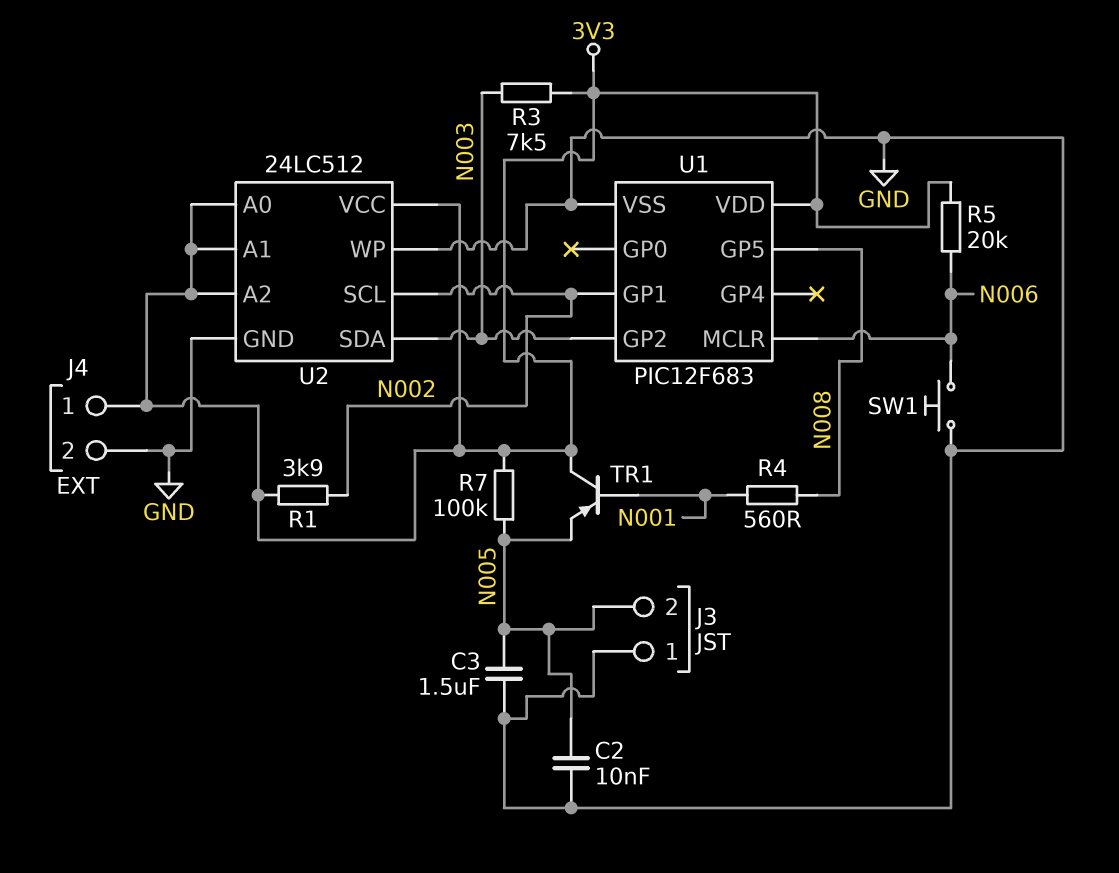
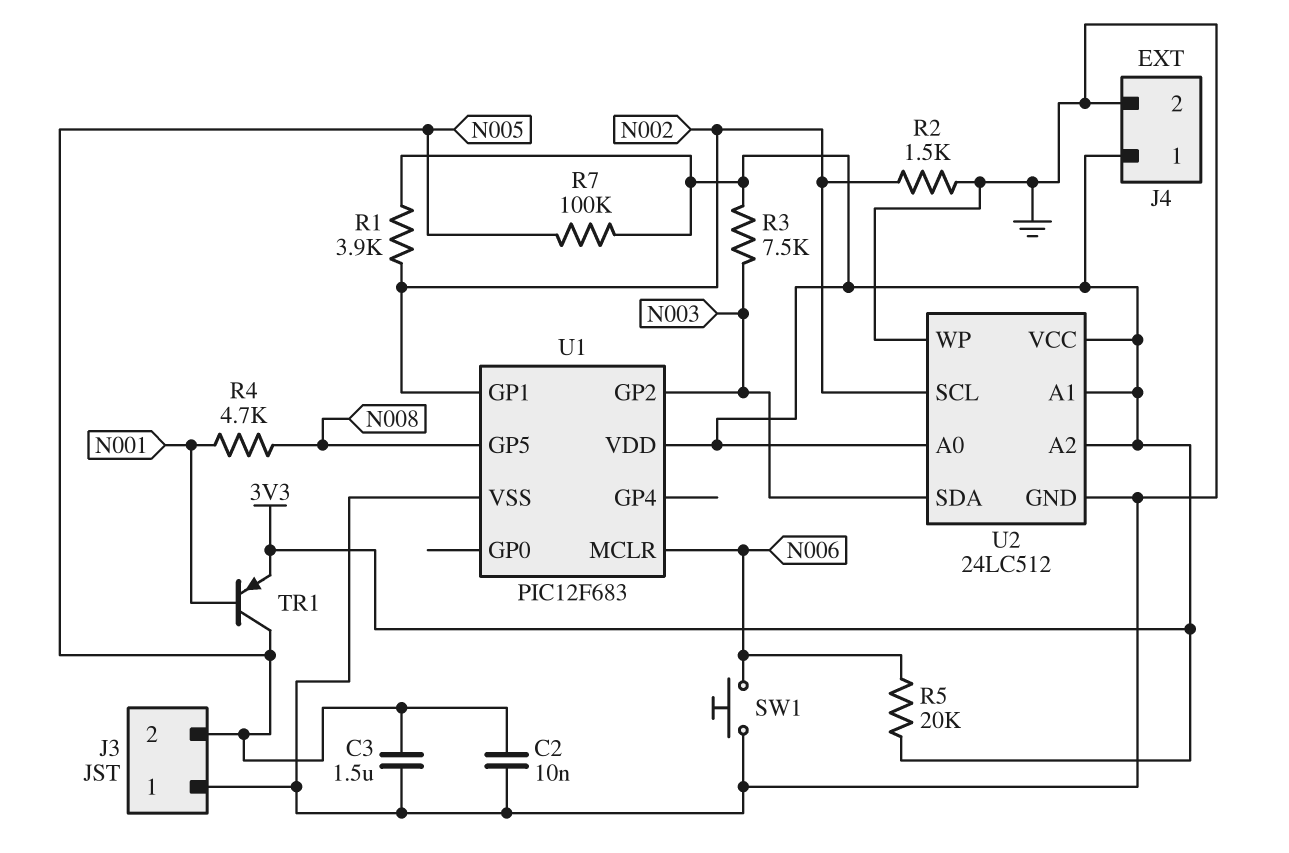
R2: none -> 1.5k (GND, N002)
R4: 560 (N001, N008) -> 4.7k (N001, N008)
TR1: PNP (B N001, C 3V3, E N005) -> PNP (B N001, C N005, E 3V3)

